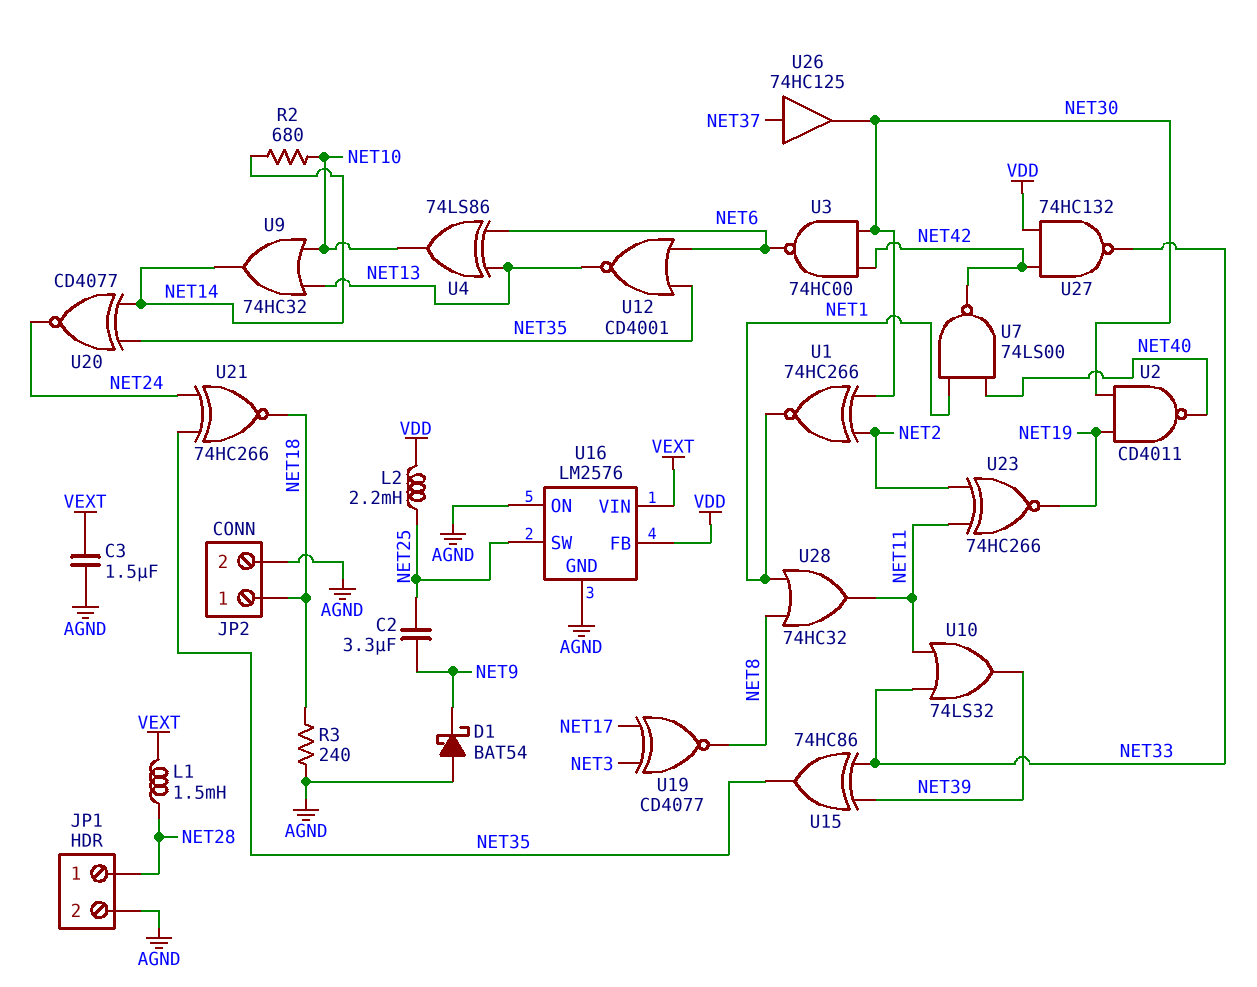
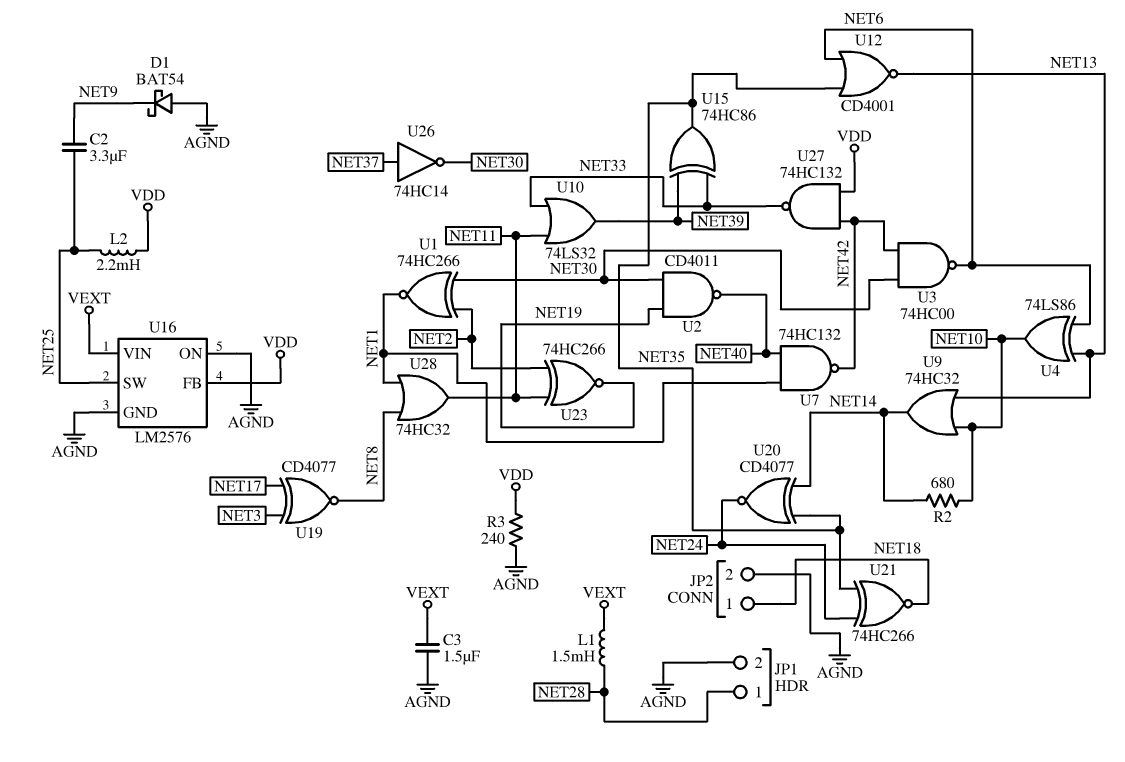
R3: 240 (AGND, NET18) -> 240 (AGND, VDD)
U7: NAND 74LS00 (in NET1, in NET40, out NET42) -> NAND 74HC132 (in NET1, in NET40, out NET42)
U26: buffer 74HC125 (in NET37, out NET30) -> NOT 74HC14 (in NET37, out NET30)

